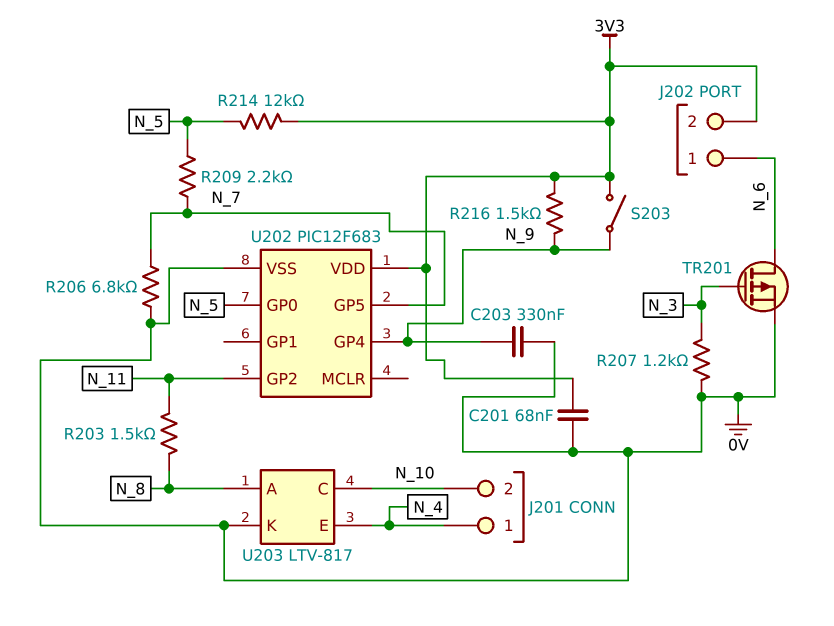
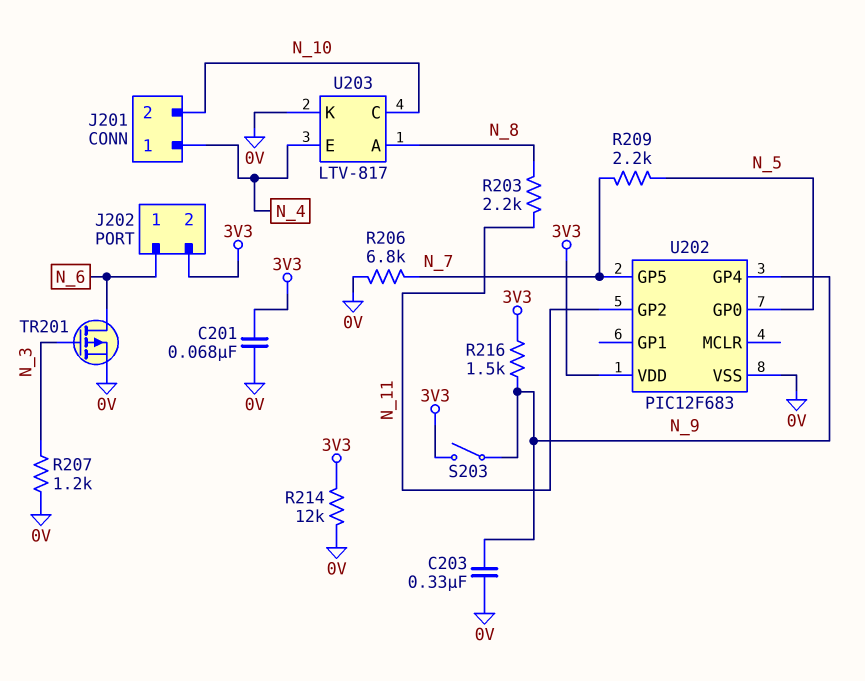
R203: 1.5k (N_8, N_11) -> 2.2k (N_8, N_11)
R214: 12k (3V3, N_5) -> 12k (0V, 3V3)

